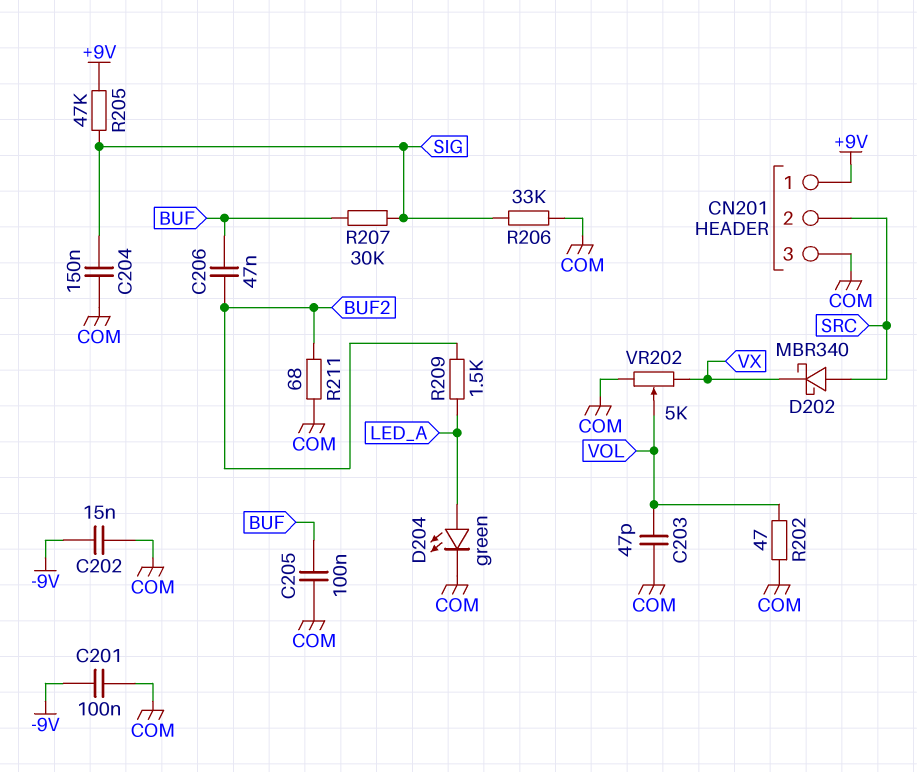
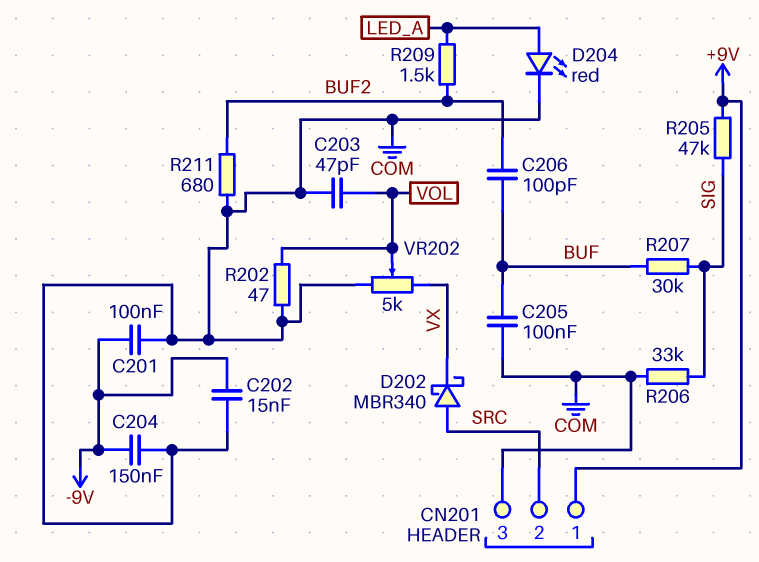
C204: 150nF (COM, SIG) -> 150nF (-9V, COM)
C206: 47nF (BUF, BUF2) -> 100pF (BUF, BUF2)
D204: LED green (A LED_A, K COM) -> LED red (A LED_A, K COM)
R211: 68 (BUF2, COM) -> 680 (BUF2, COM)

